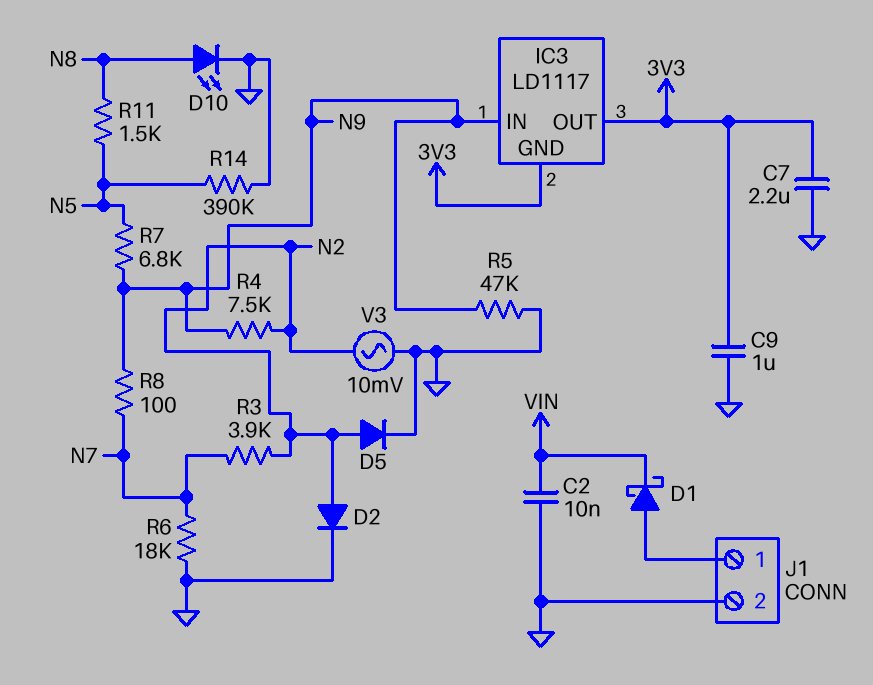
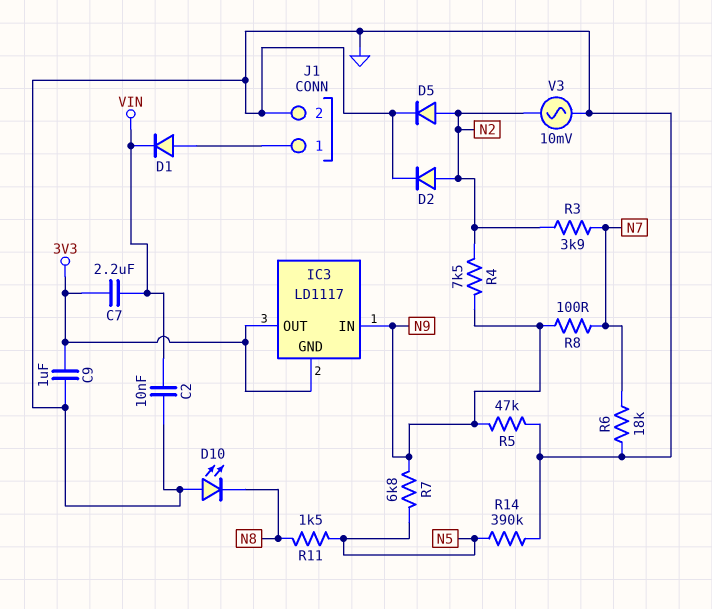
C7: 2.2uF (3V3, GND) -> 2.2uF (3V3, VIN)
D1: schottky (A J1/1, K VIN) -> diode (A J1/1, K VIN)
D10: LED (A N8, K GND) -> LED (A GND, K N8)

